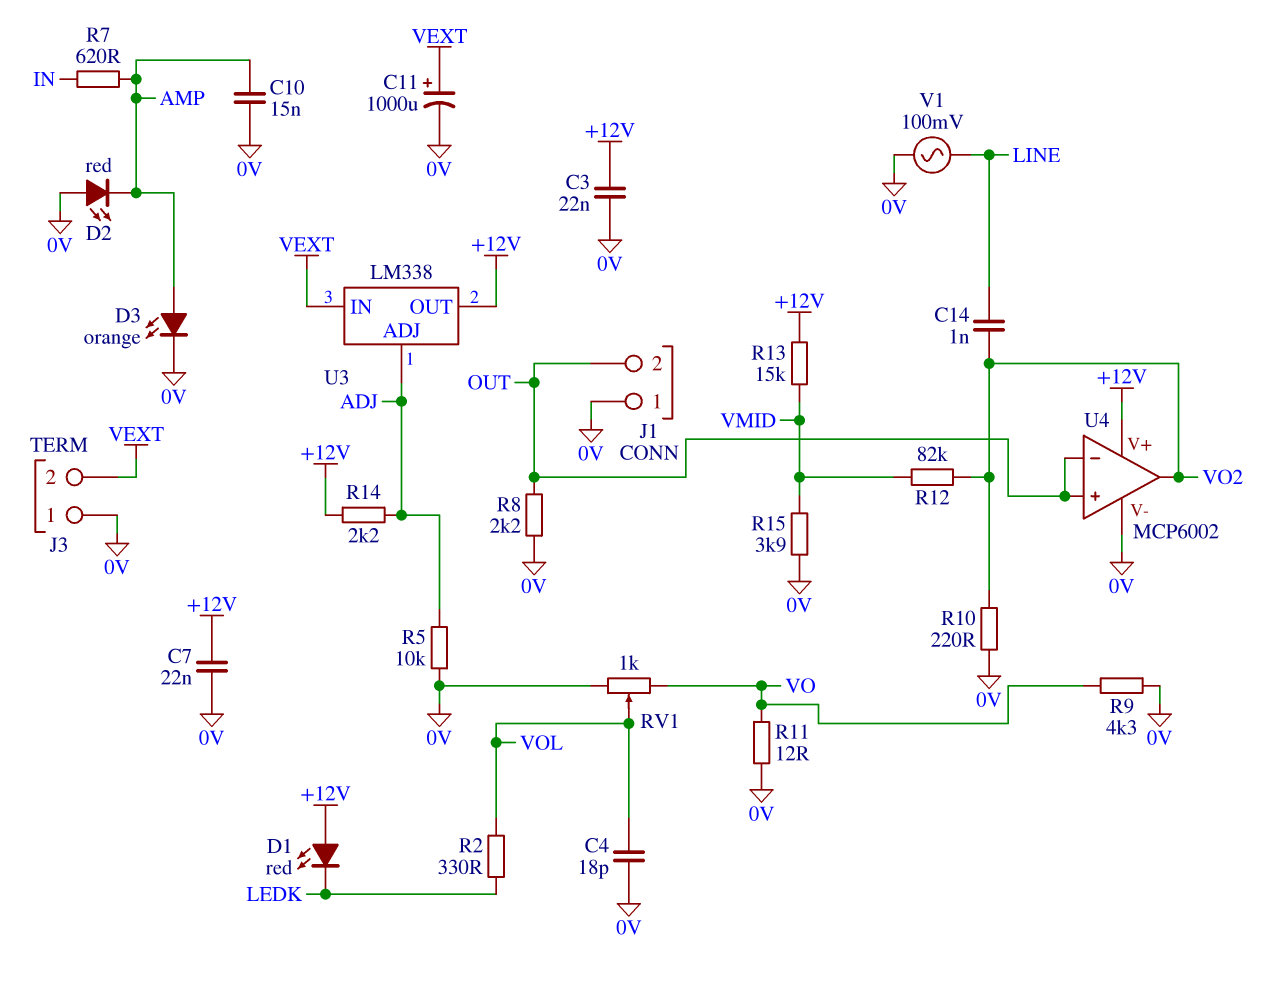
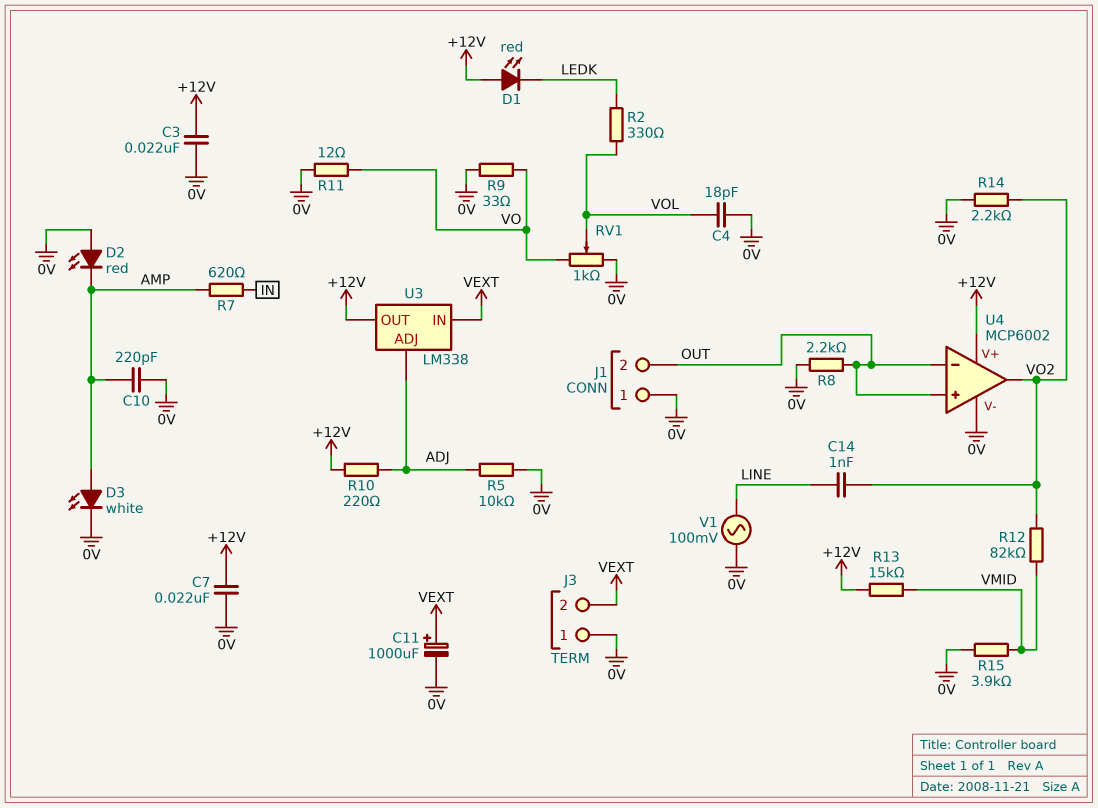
C10: 15nF (0V, AMP) -> 220pF (0V, AMP)
D3: LED orange (A AMP, K 0V) -> LED white (A AMP, K 0V)
R9: 4.3k (0V, VO) -> 33 (0V, VO)
R10: 220 (0V, VO2) -> 220 (+12V, ADJ)
R14: 2.2k (+12V, ADJ) -> 2.2k (0V, VO2)

